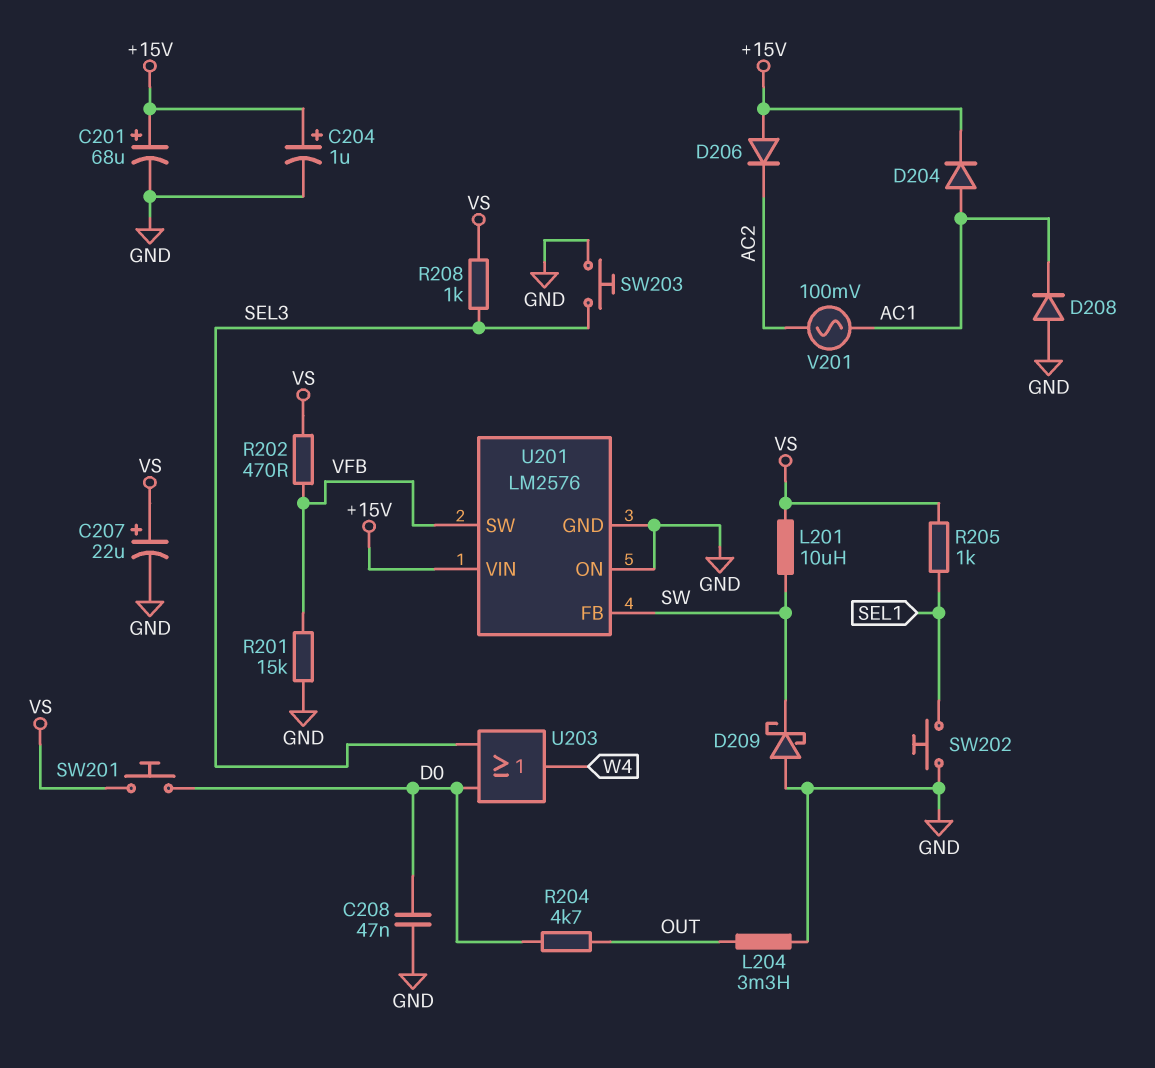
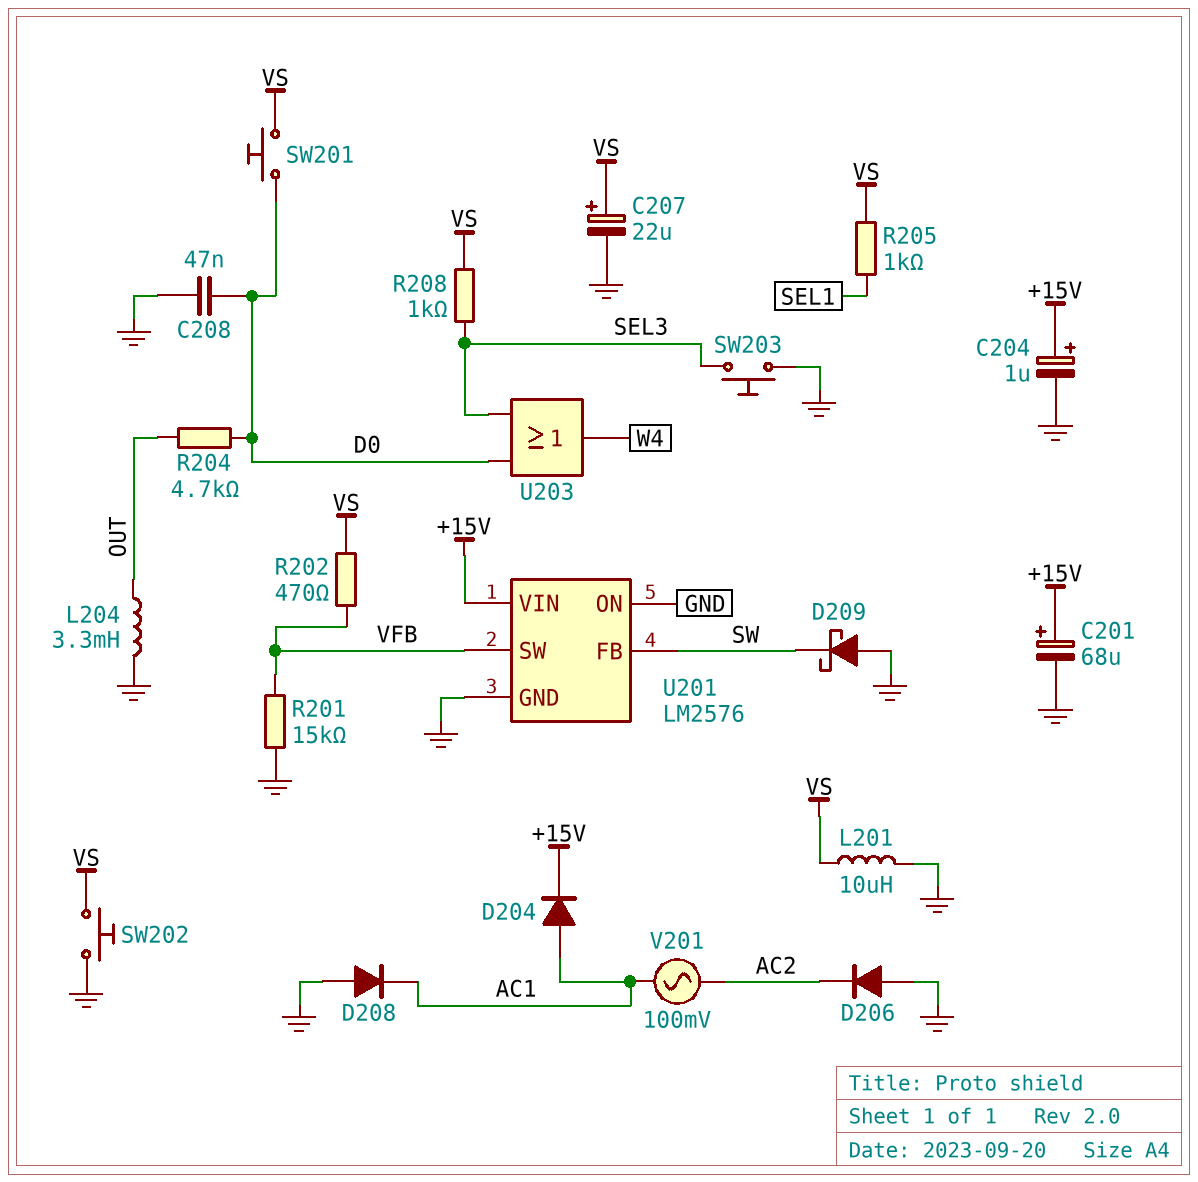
D206: diode (A +15V, K AC2) -> diode (A GND, K AC2)
L201: 10uH (SW, VS) -> 10uH (GND, VS)
SW202: button (GND, SEL1) -> button (GND, VS)

